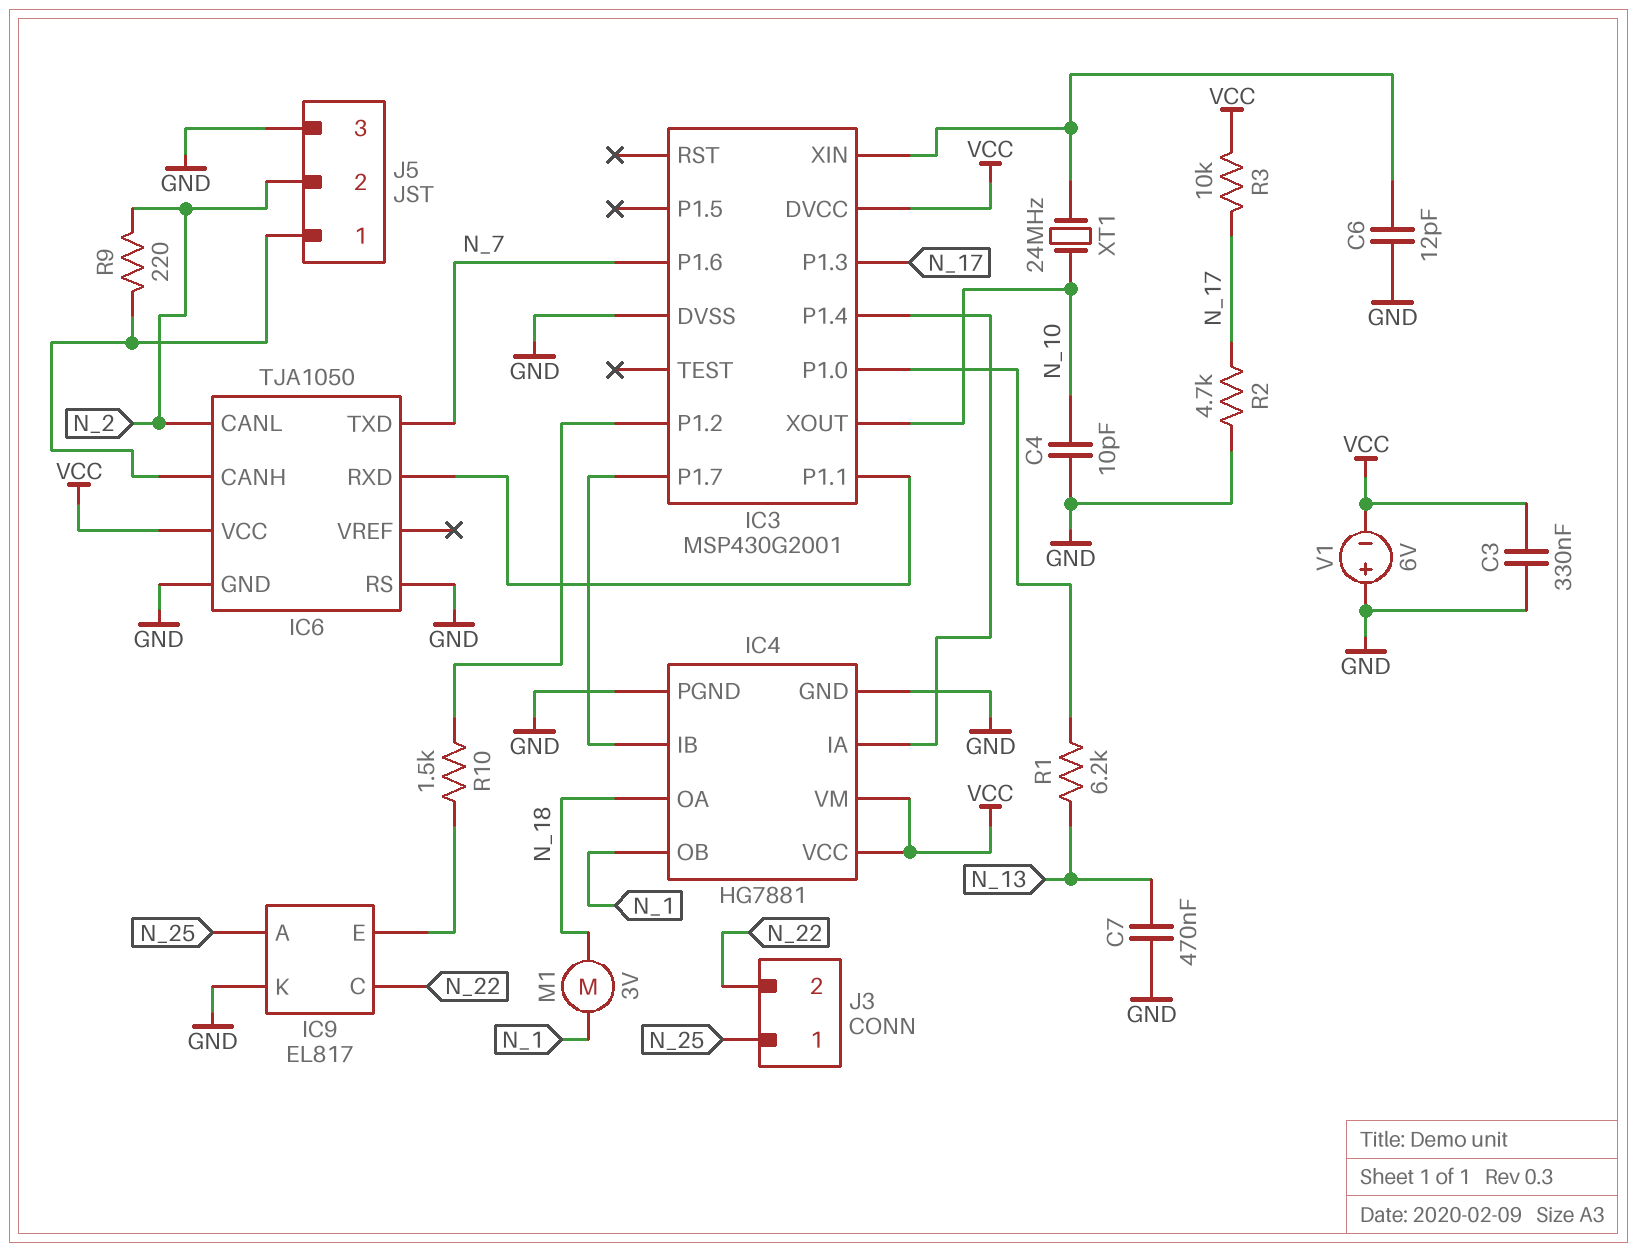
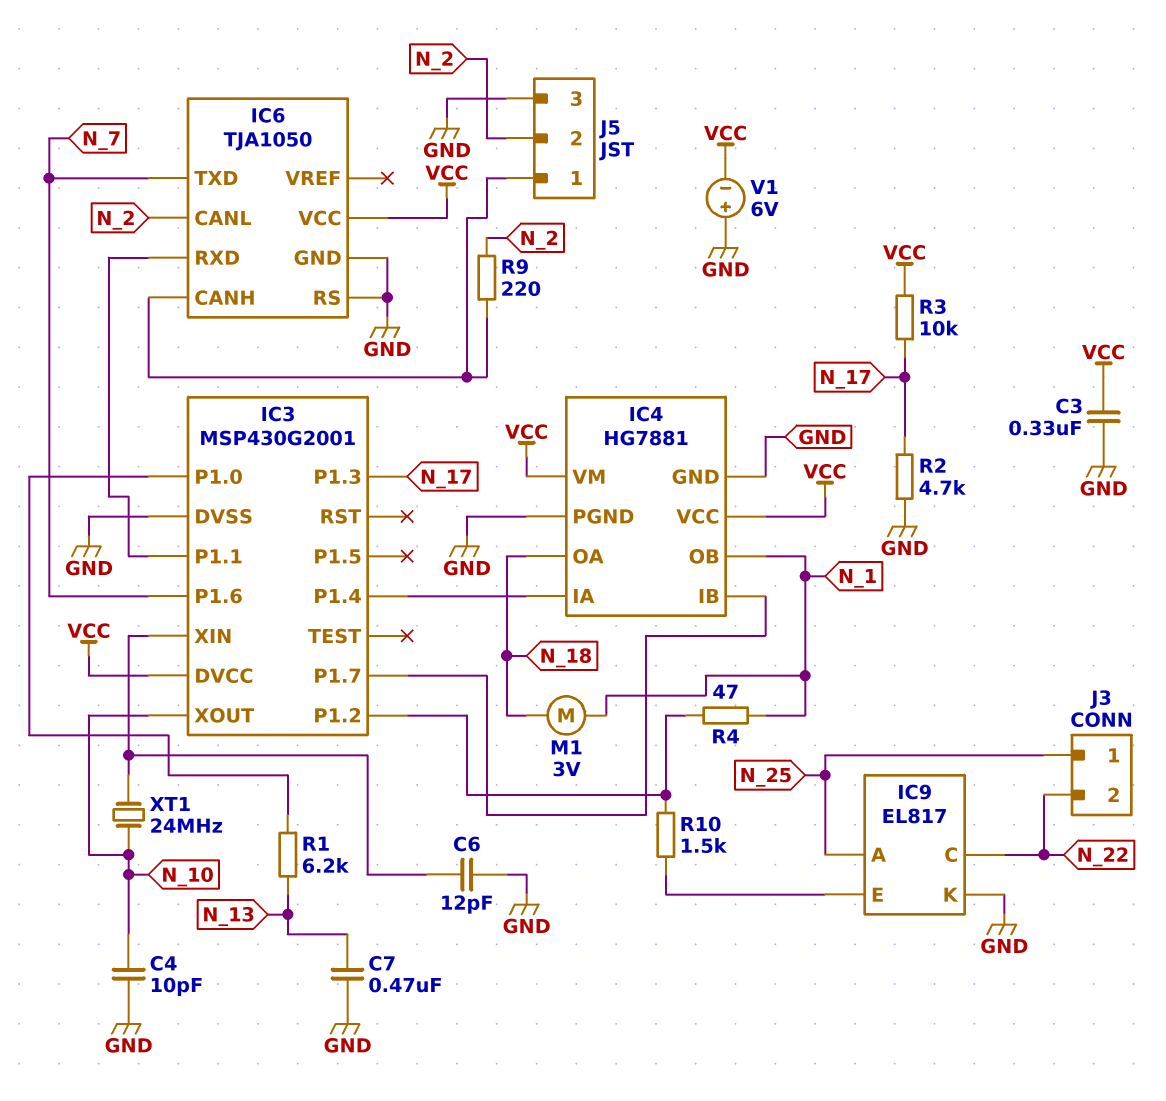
R4: none -> 47 (IC3/P1.2, N_1)

